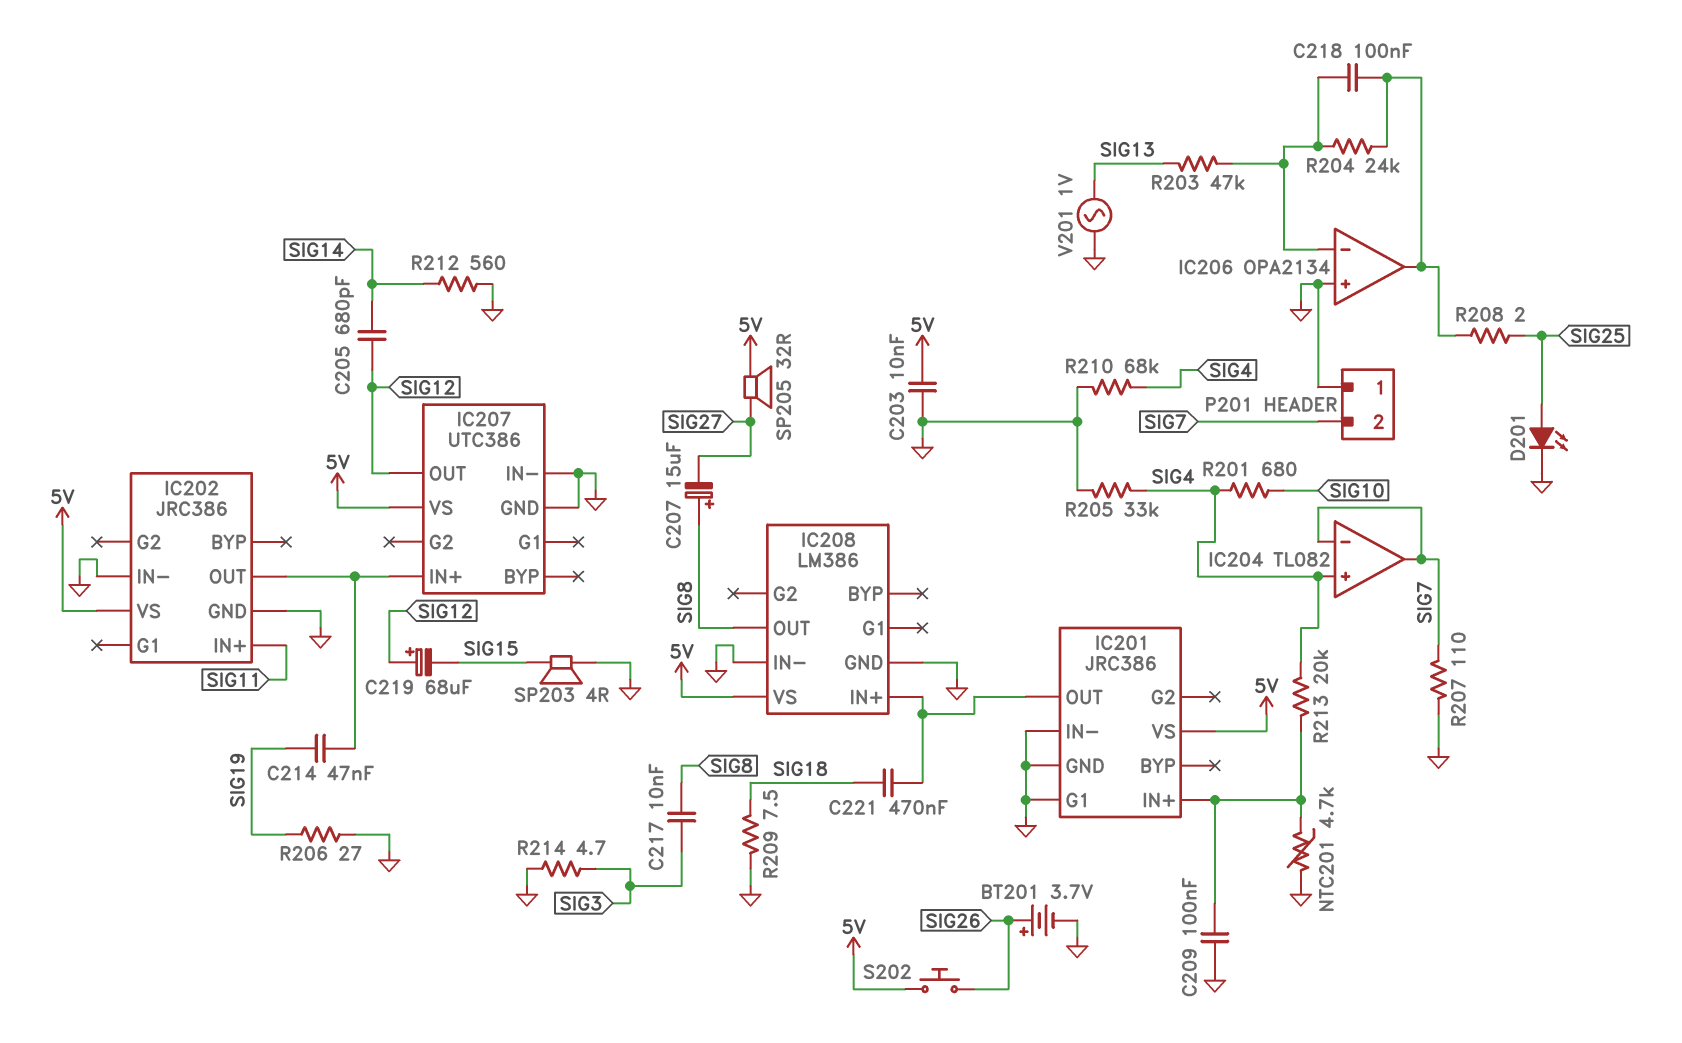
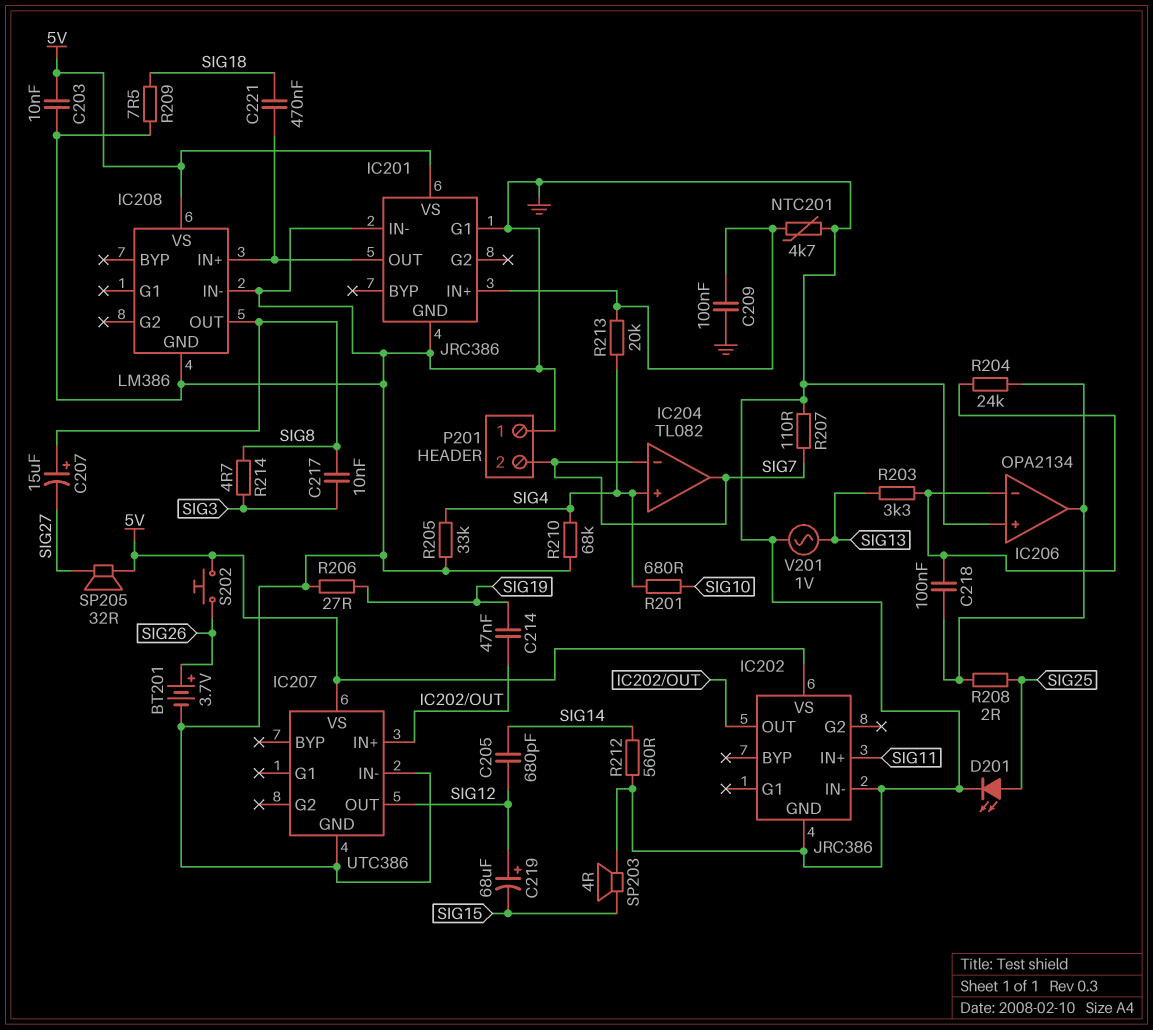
R203: 47k (IC206/in-, SIG13) -> 3.3k (IC206/in-, SIG13)
R214: 4.7 (GND, SIG3) -> 4.7 (SIG3, SIG8)

